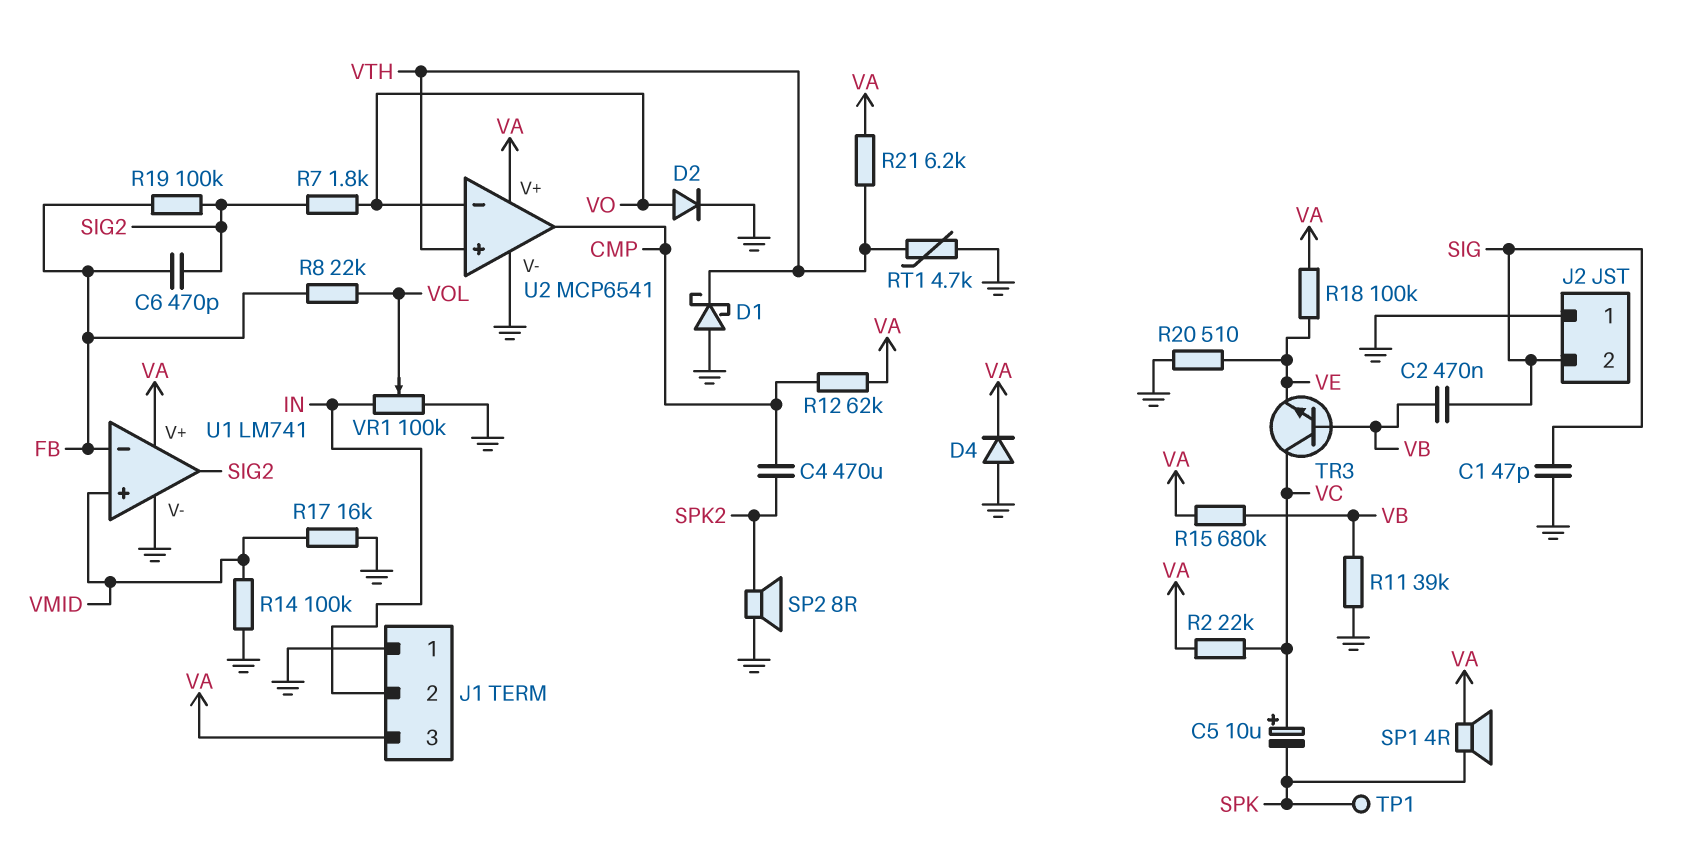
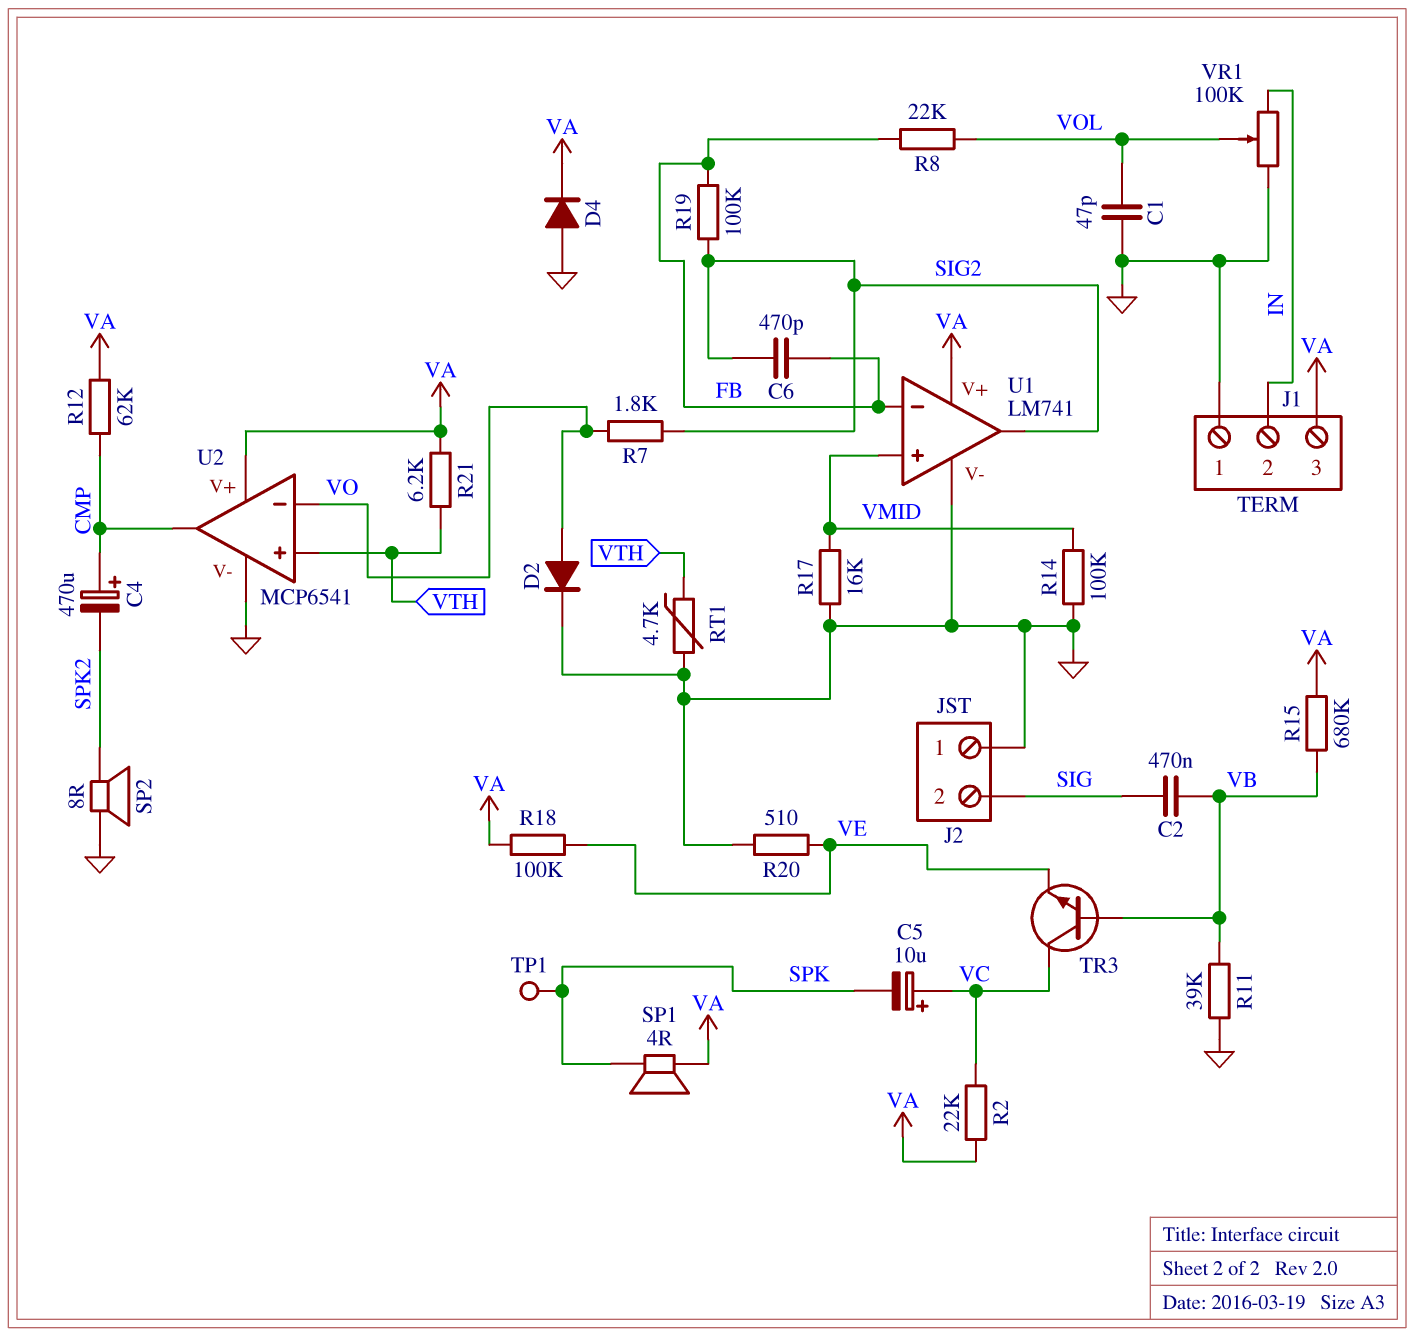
C1: 47pF (GND, SIG) -> 47pF (GND, VOL)
C4: 470uF (CMP, SPK2) -> 470uF (plus CMP, minus SPK2)
D1: schottky (A GND, K VTH) -> none

